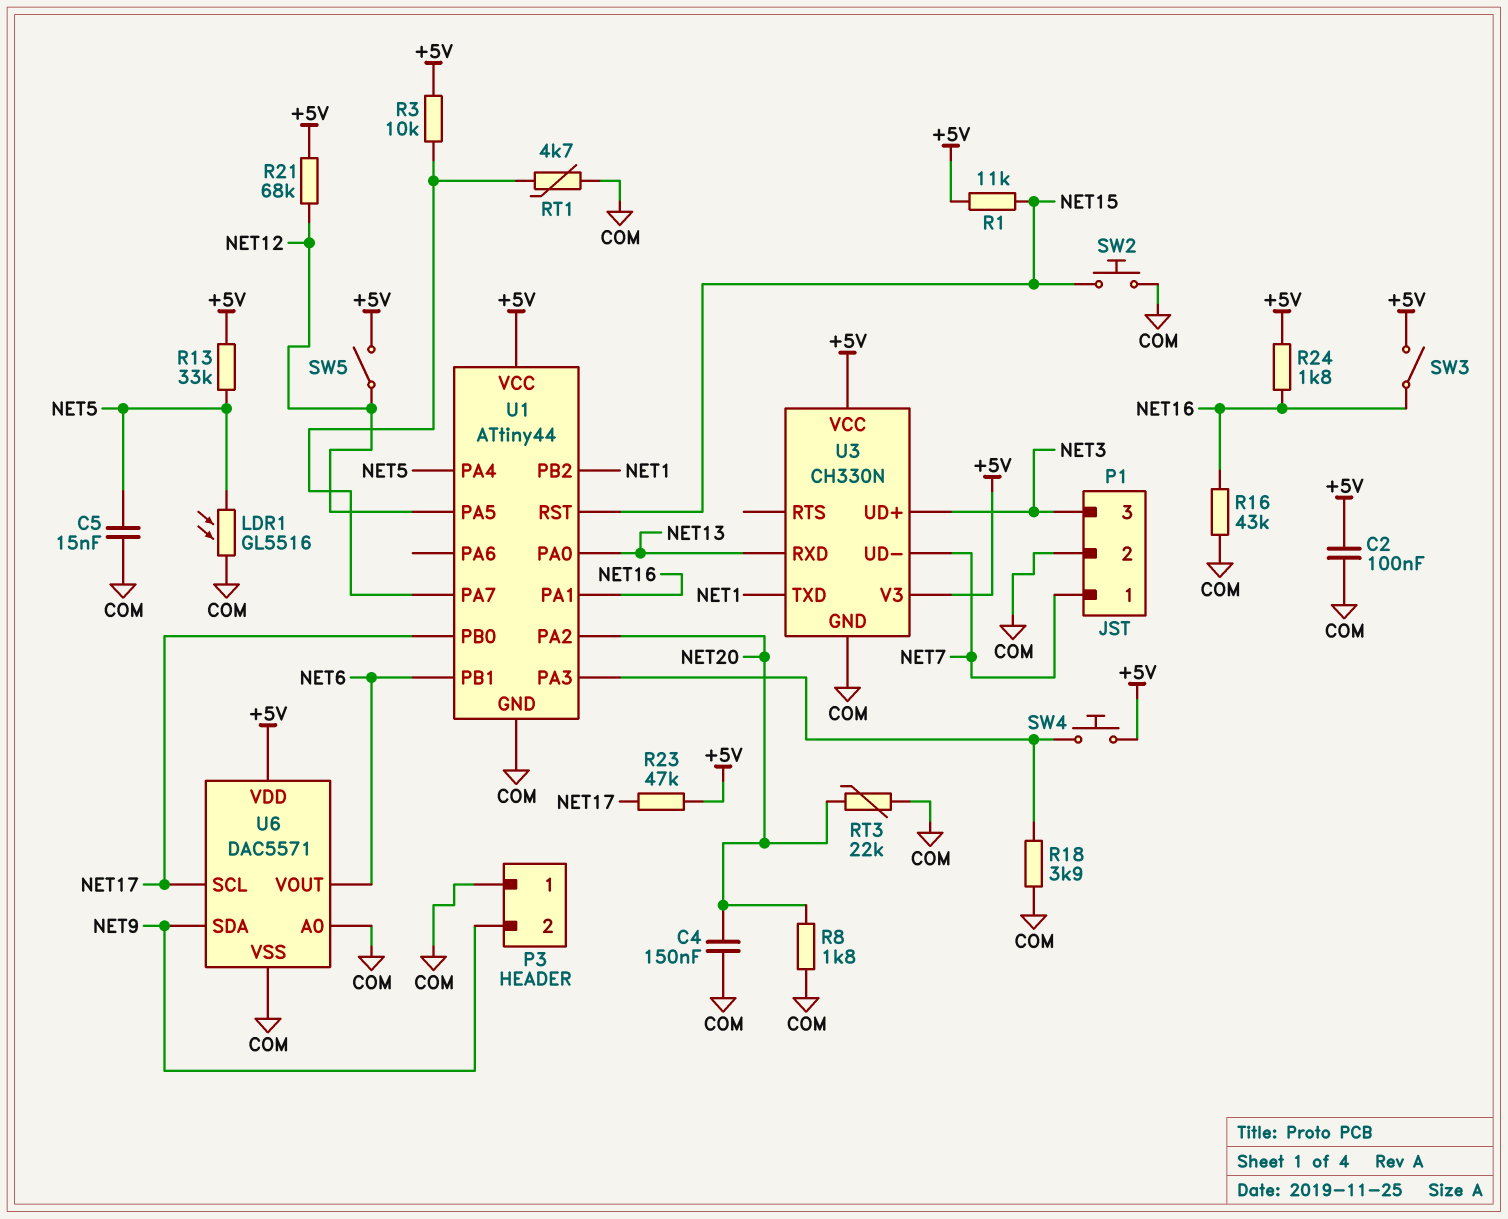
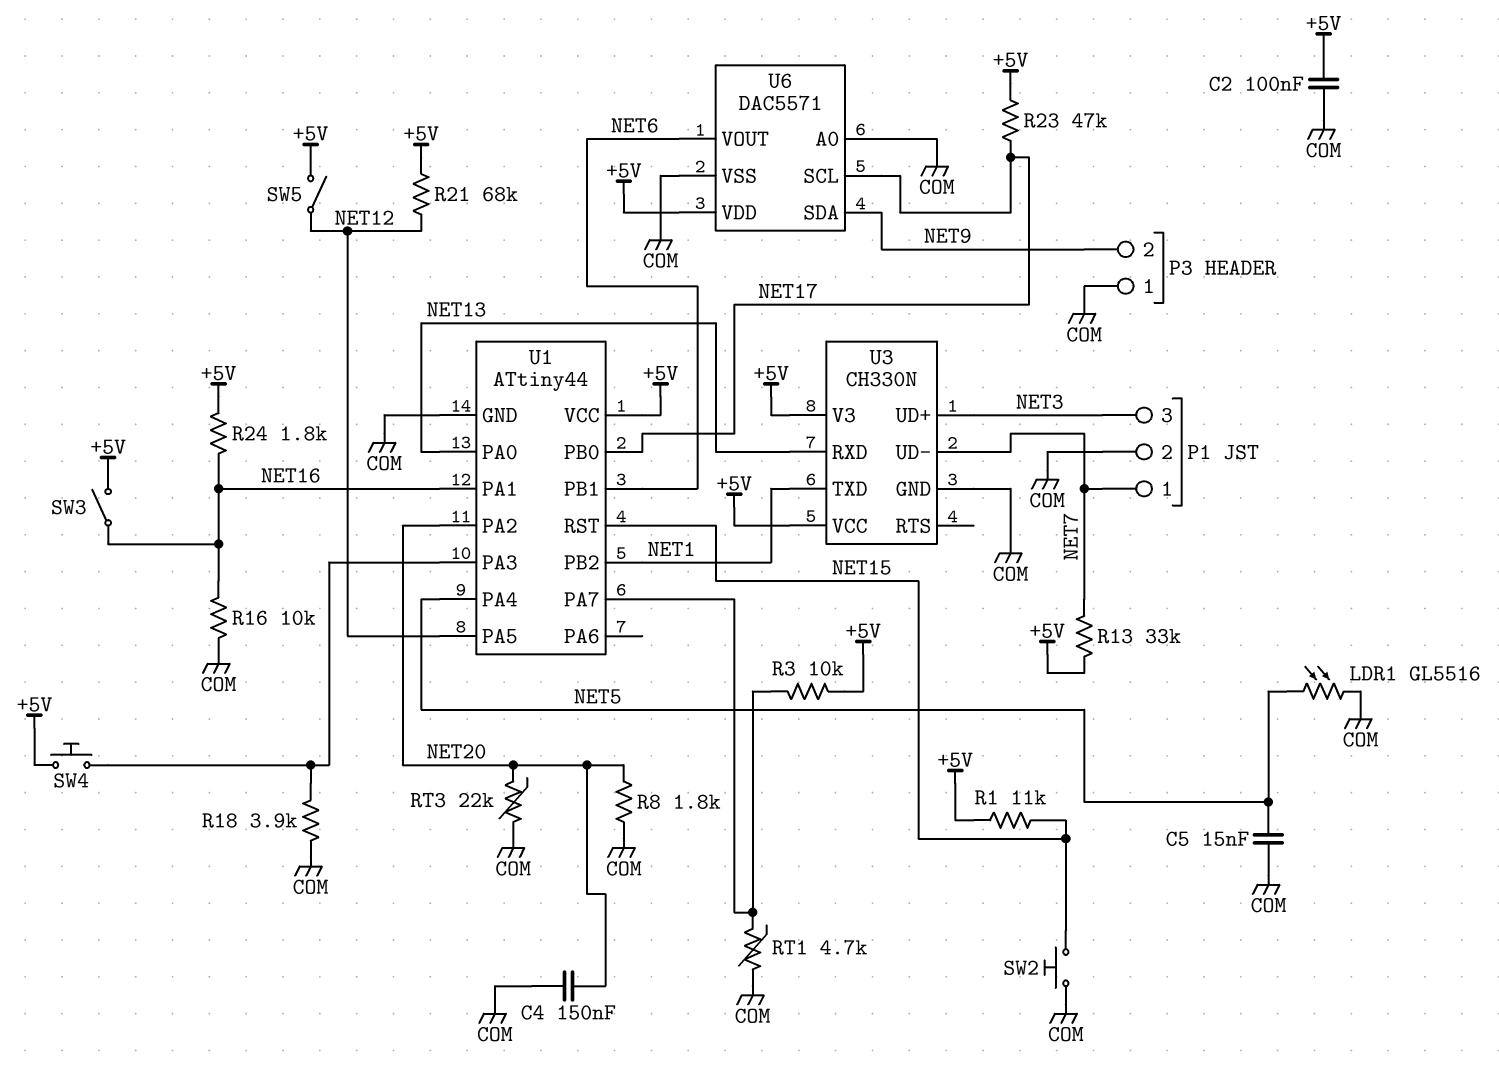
R13: 33k (+5V, NET5) -> 33k (+5V, NET7)
R16: 43k (COM, NET16) -> 10k (COM, NET16)

